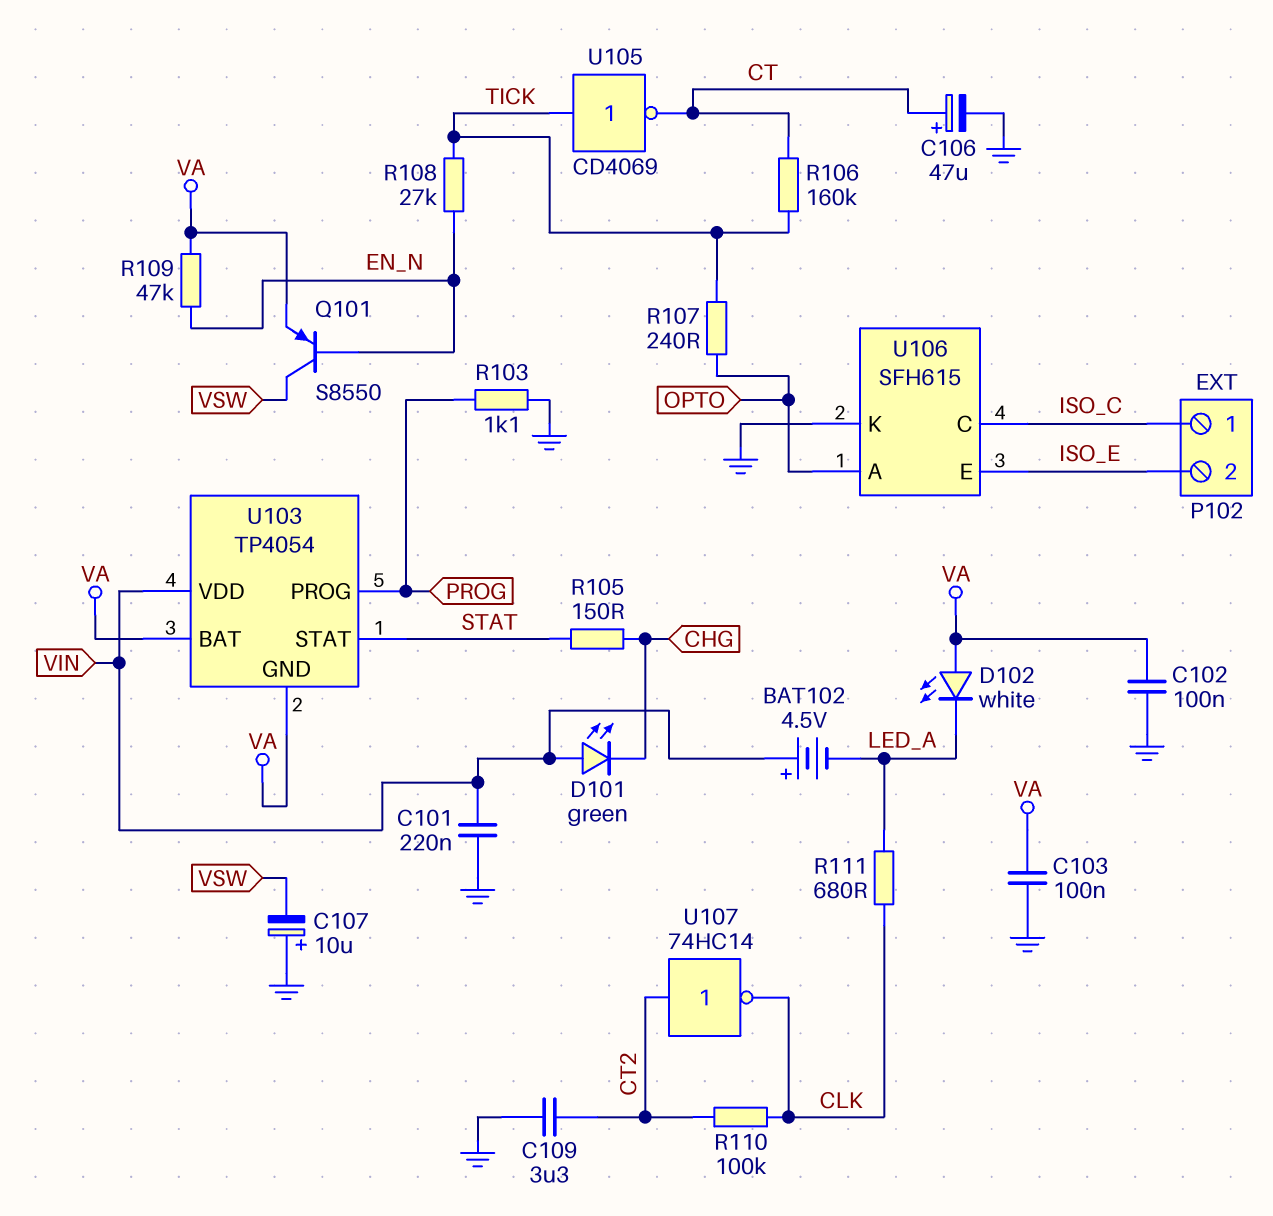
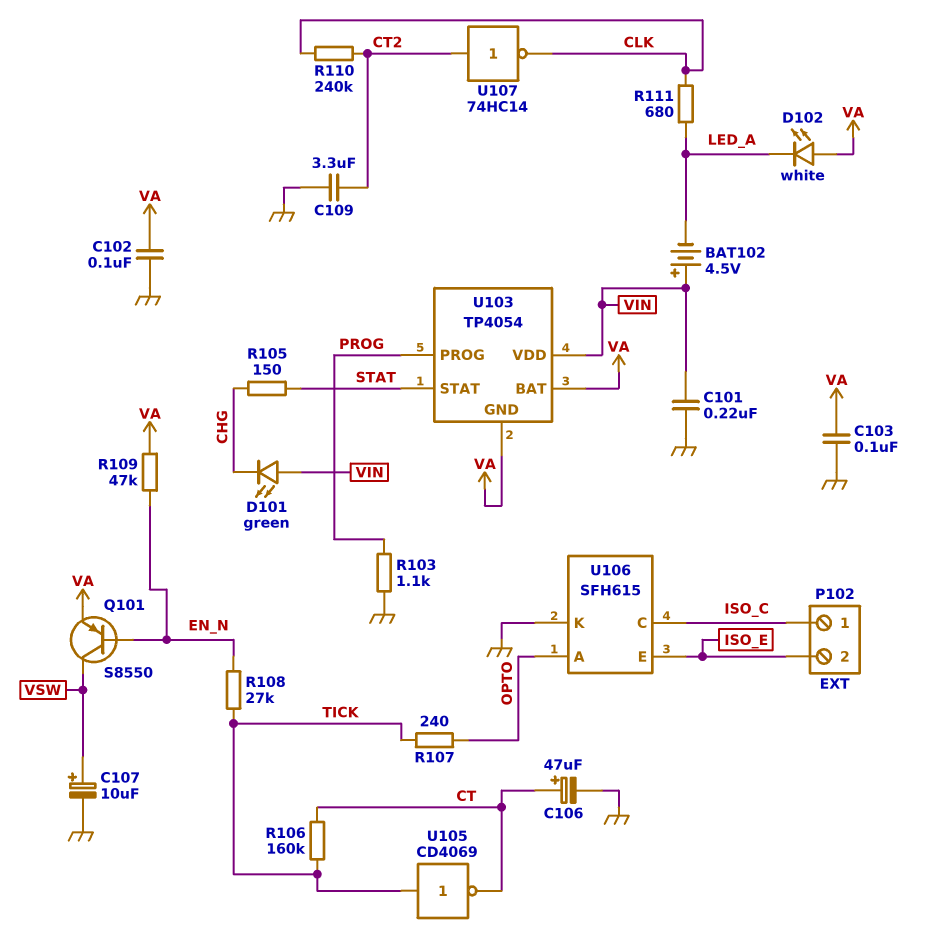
C107: 10uF (plus GND, minus VSW) -> 10uF (plus VSW, minus GND)
R110: 100k (CLK, CT2) -> 240k (CLK, CT2)

